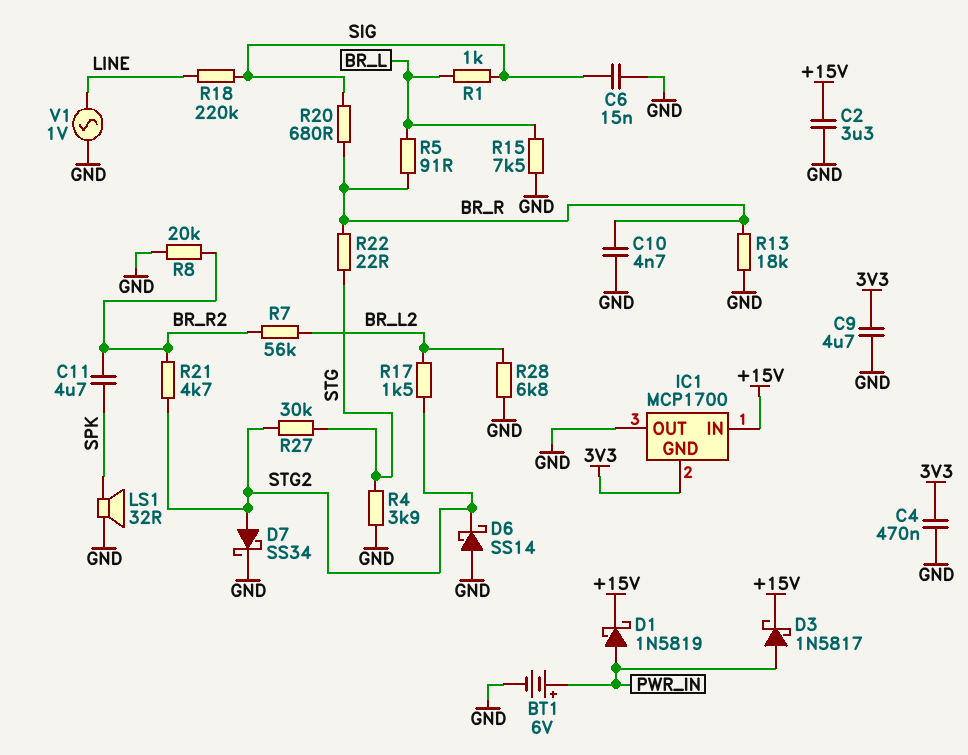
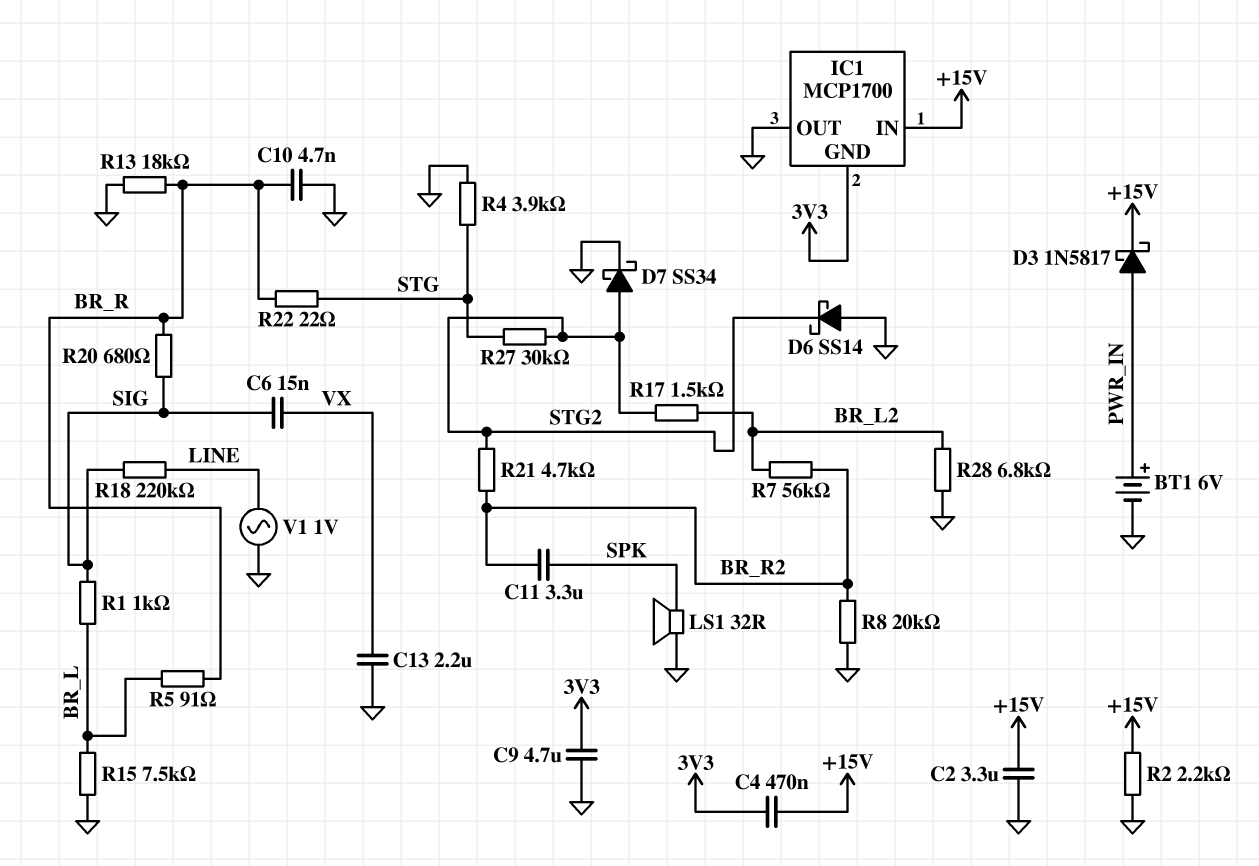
C4: 470nF (3V3, GND) -> 470nF (+15V, 3V3)
C6: 15nF (GND, SIG) -> 15nF (SIG, VX)
C11: 4.7uF (BR_R2, SPK) -> 3.3uF (BR_R2, SPK)
C13: none -> 2.2uF (GND, VX)
D1: schottky 1N5819 (A PWR_IN, K +15V) -> none
R2: none -> 2.2k (+15V, GND)

